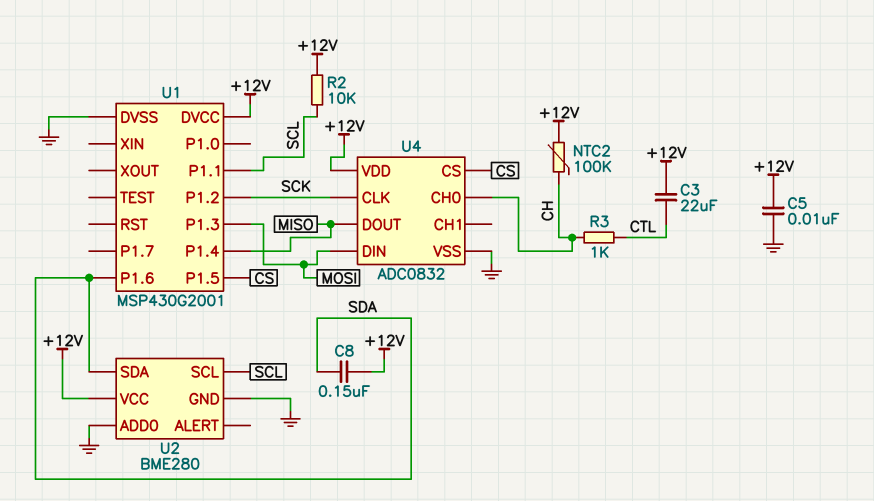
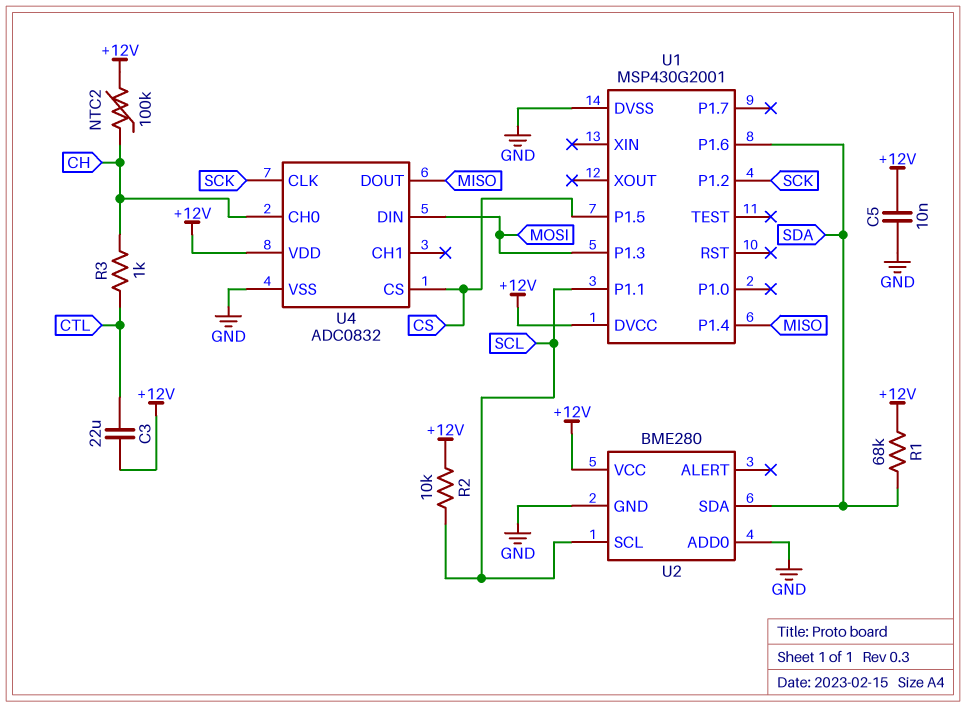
C8: 150nF (+12V, SDA) -> none
R1: none -> 68k (+12V, SDA)

